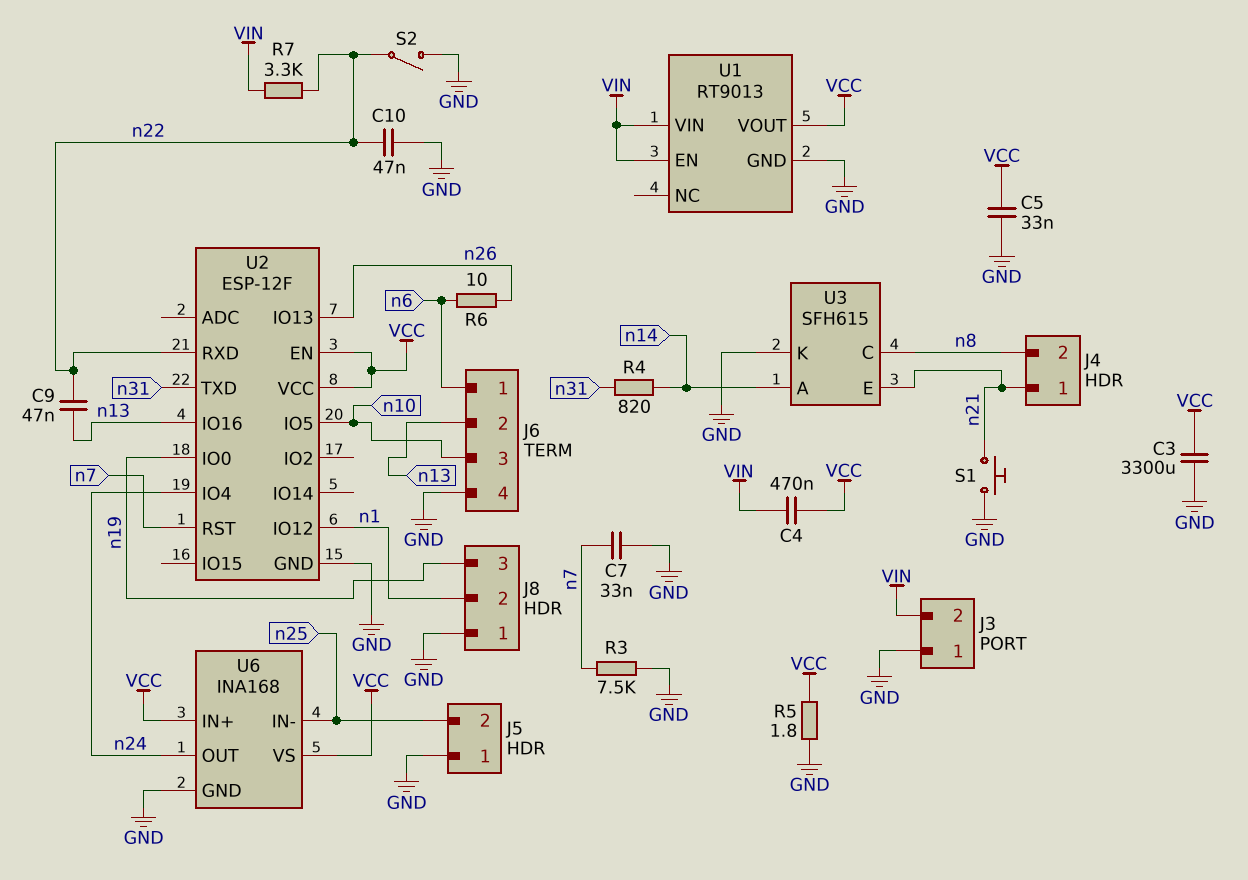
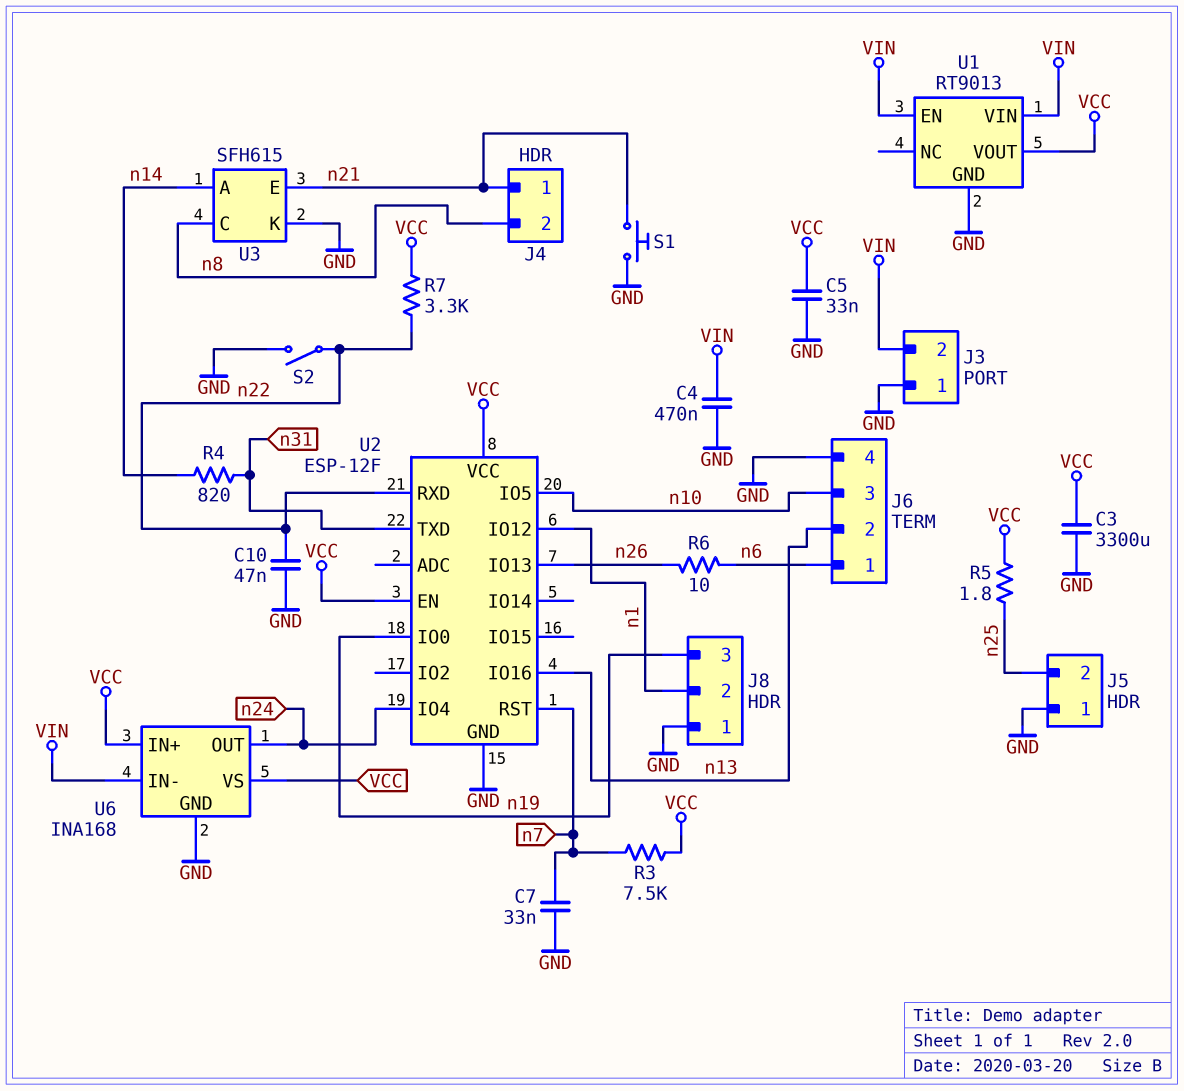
C4: 470nF (VCC, VIN) -> 470nF (GND, VIN)
C9: 47nF (n13, n22) -> none
R3: 7.5k (GND, n7) -> 7.5k (VCC, n7)
R5: 1.8 (GND, VCC) -> 1.8 (VCC, n25)
R7: 3.3k (VIN, n22) -> 3.3k (VCC, n22)
U6 pin IN-: n25 -> VIN

